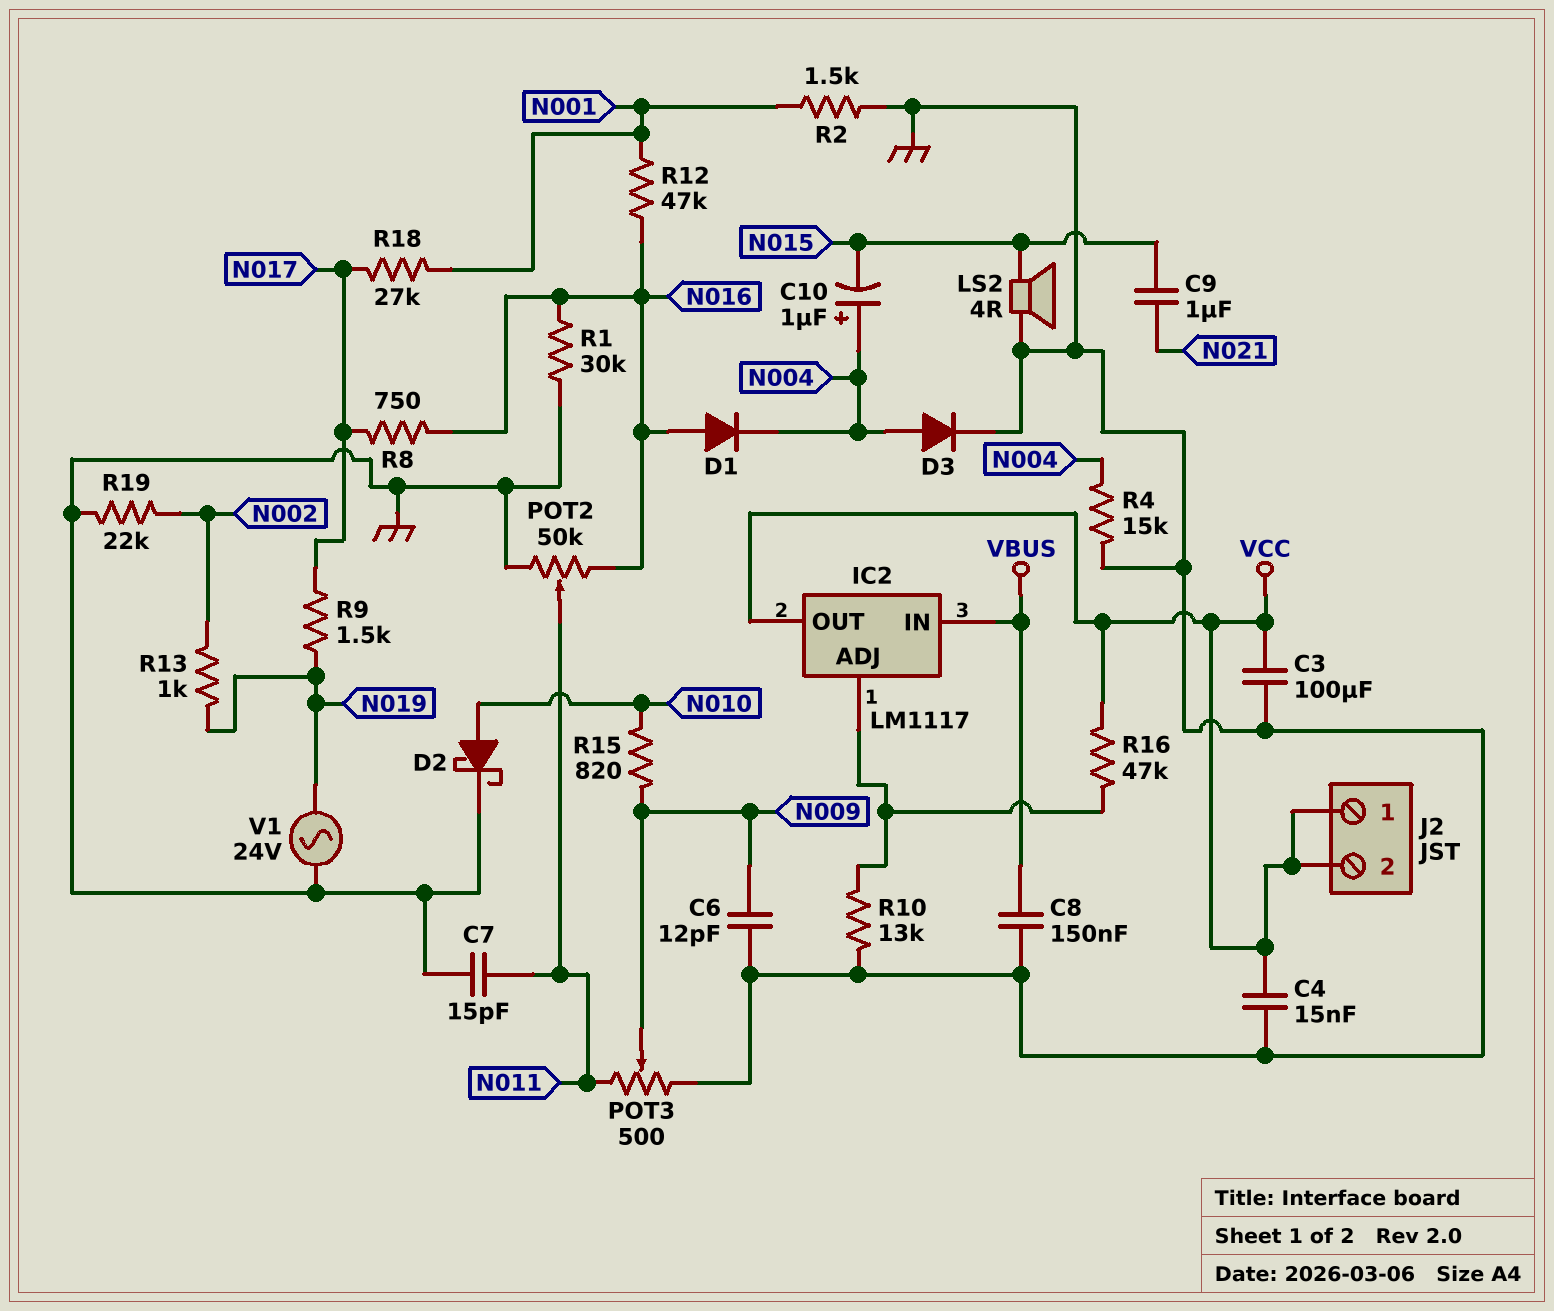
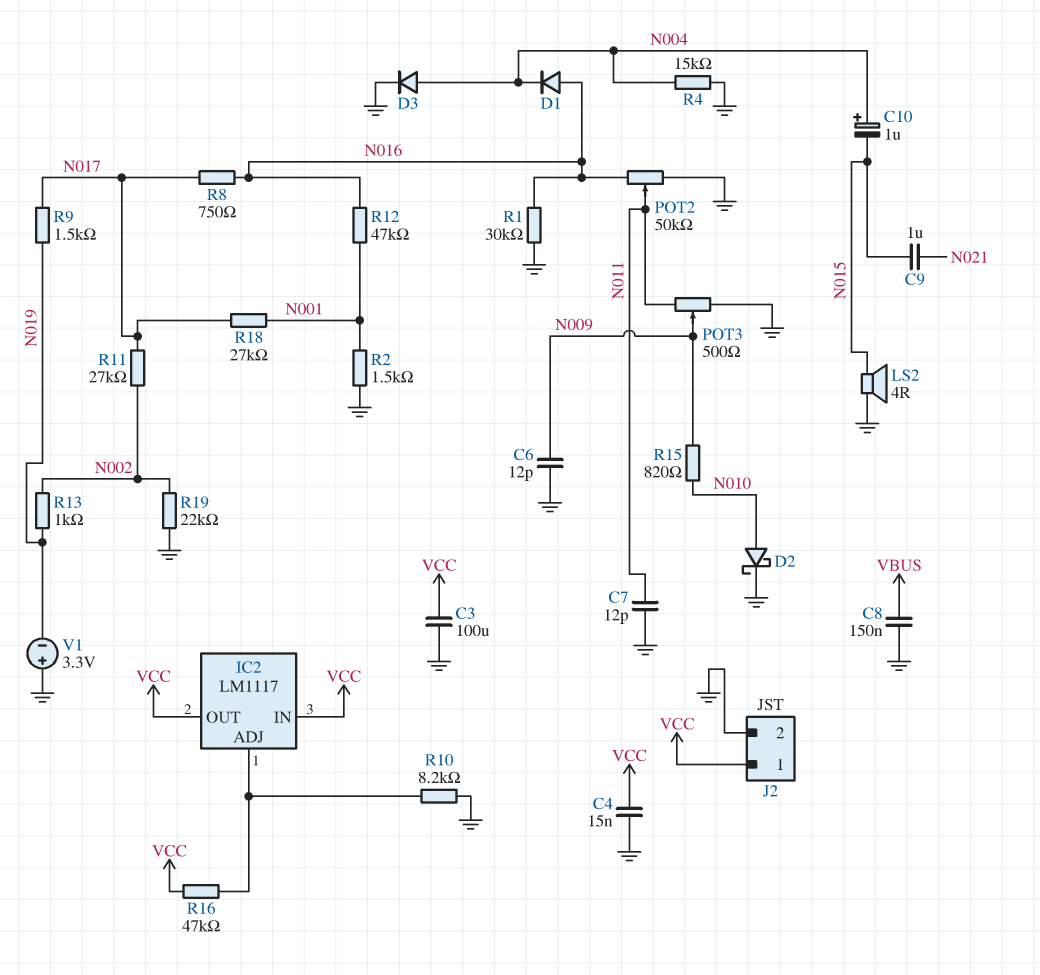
C7: 15pF (GND, N011) -> 12pF (GND, N011)
IC2 pin IN: VBUS -> VCC
J2 pin 2: VCC -> GND
R10: 13k (GND, IC2/ADJ) -> 8.2k (GND, IC2/ADJ)
R11: none -> 27k (N002, N017)
V1: AC 24V (GND, N019) -> 3.3V (plus GND, minus N019)

